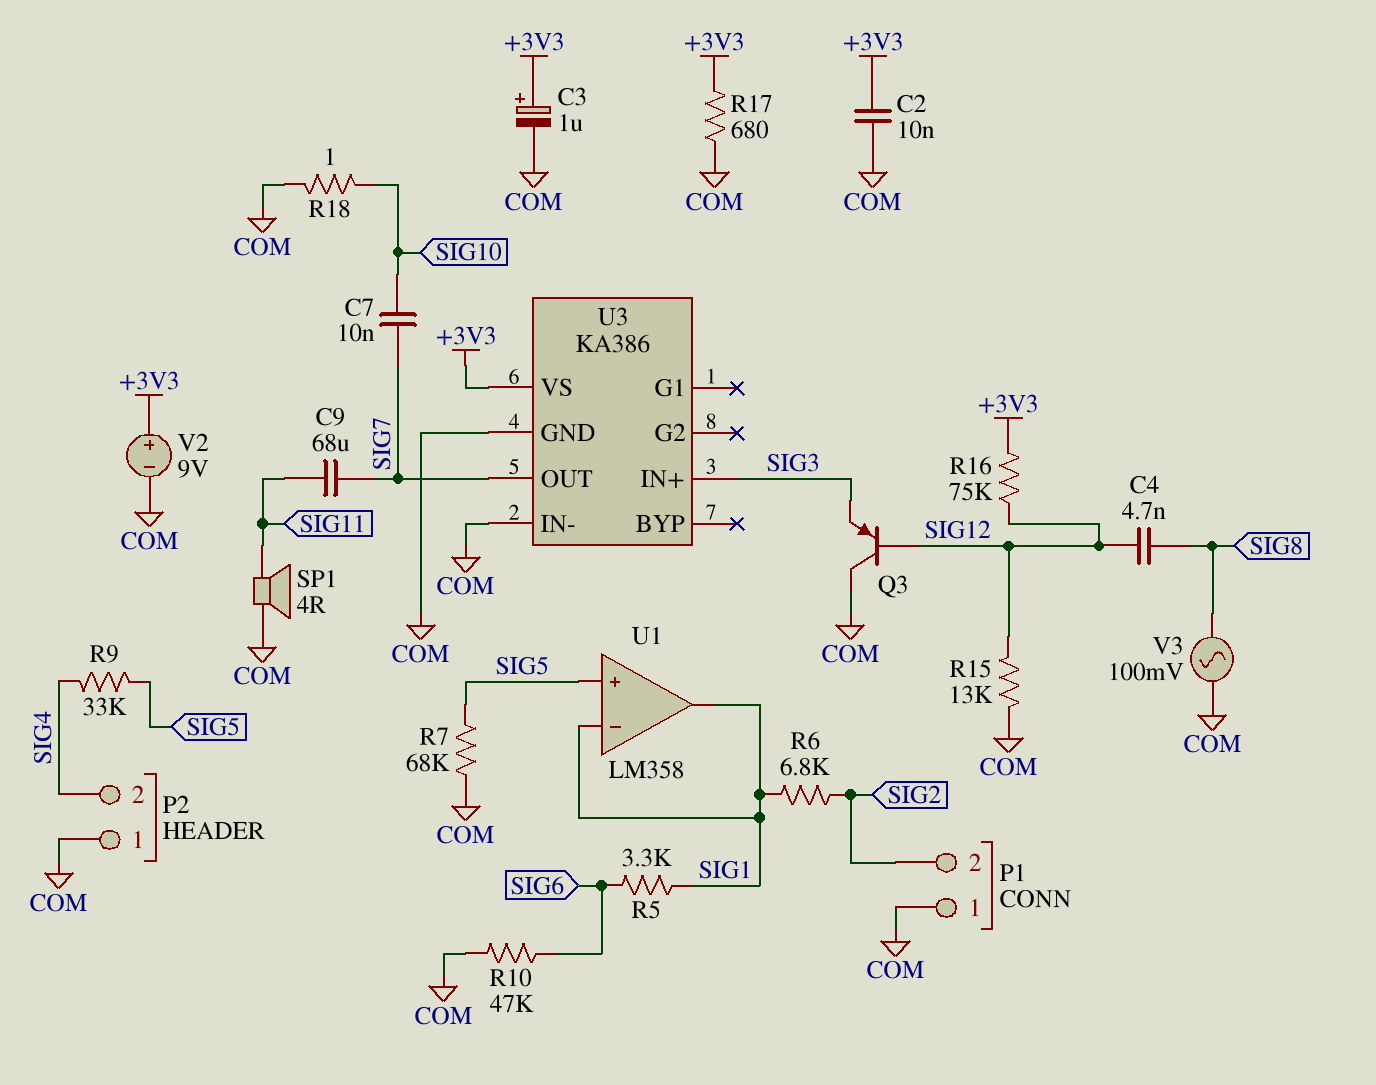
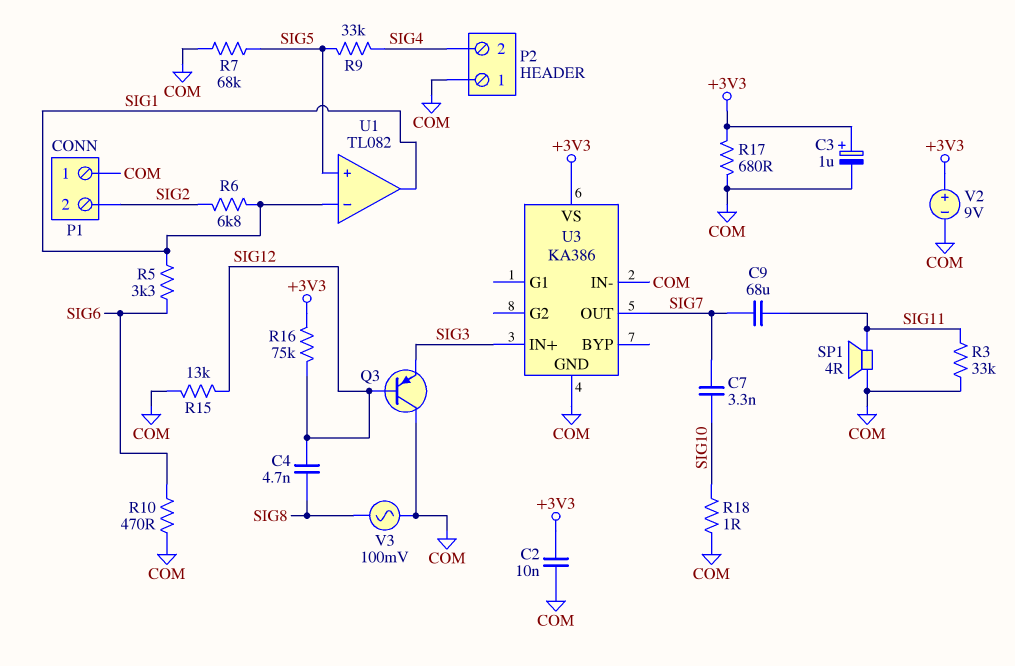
C7: 10nF (SIG7, SIG10) -> 3.3nF (SIG7, SIG10)
R3: none -> 33k (COM, SIG11)
R10: 47k (COM, SIG6) -> 470 (COM, SIG6)
U1: LM358 -> TL082

